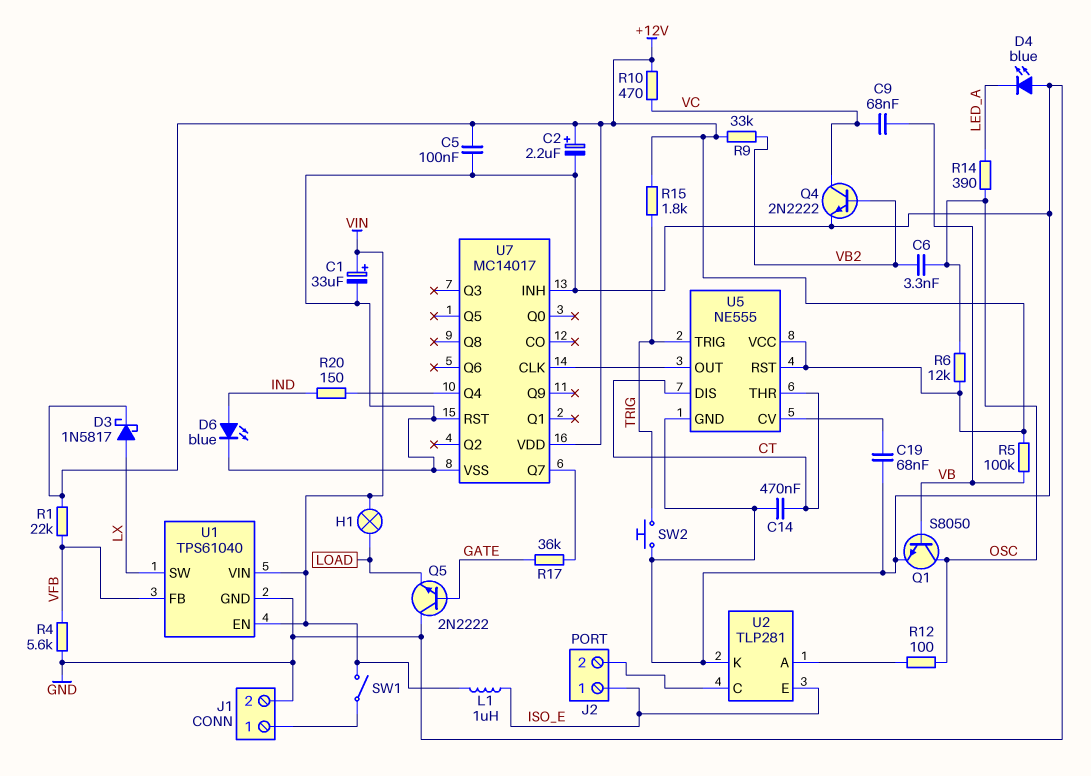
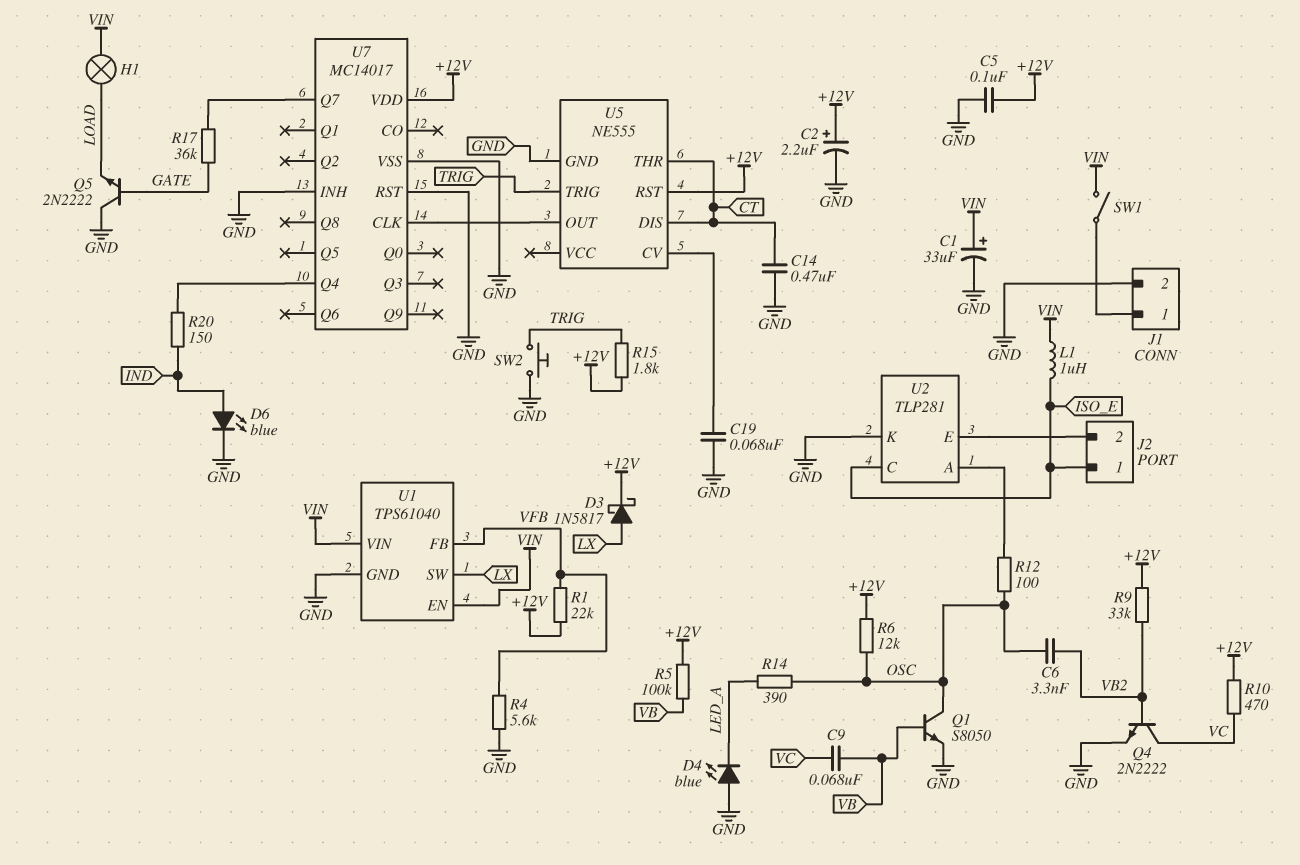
U2 pin C: J2/2 -> ISO_E
U2 pin E: ISO_E -> J2/2
U5 pin VCC: +12V -> none

